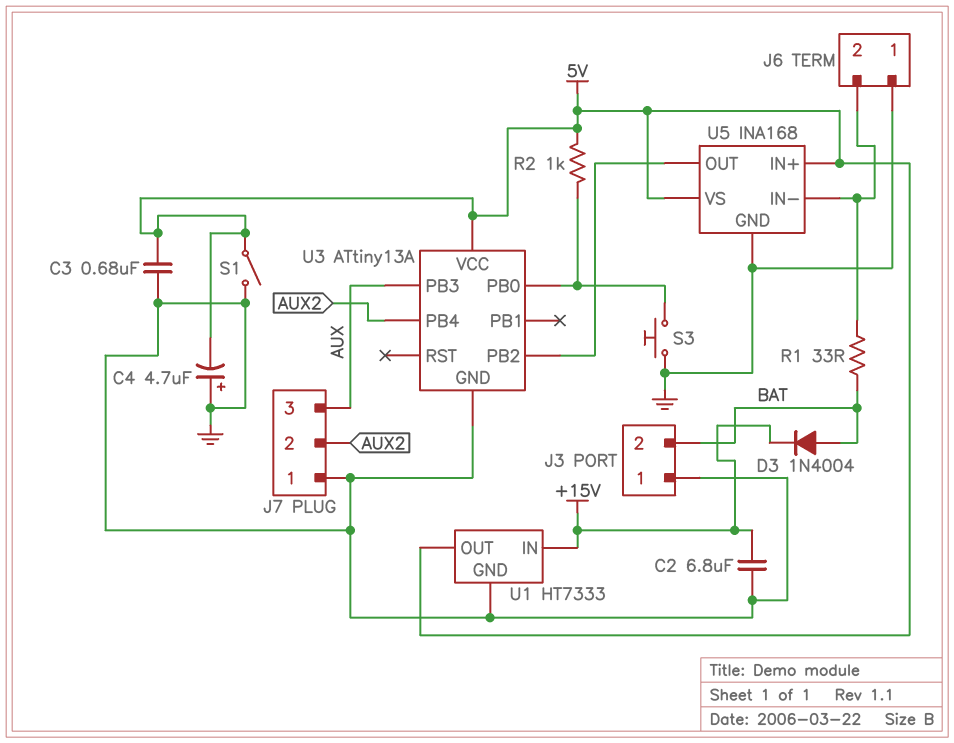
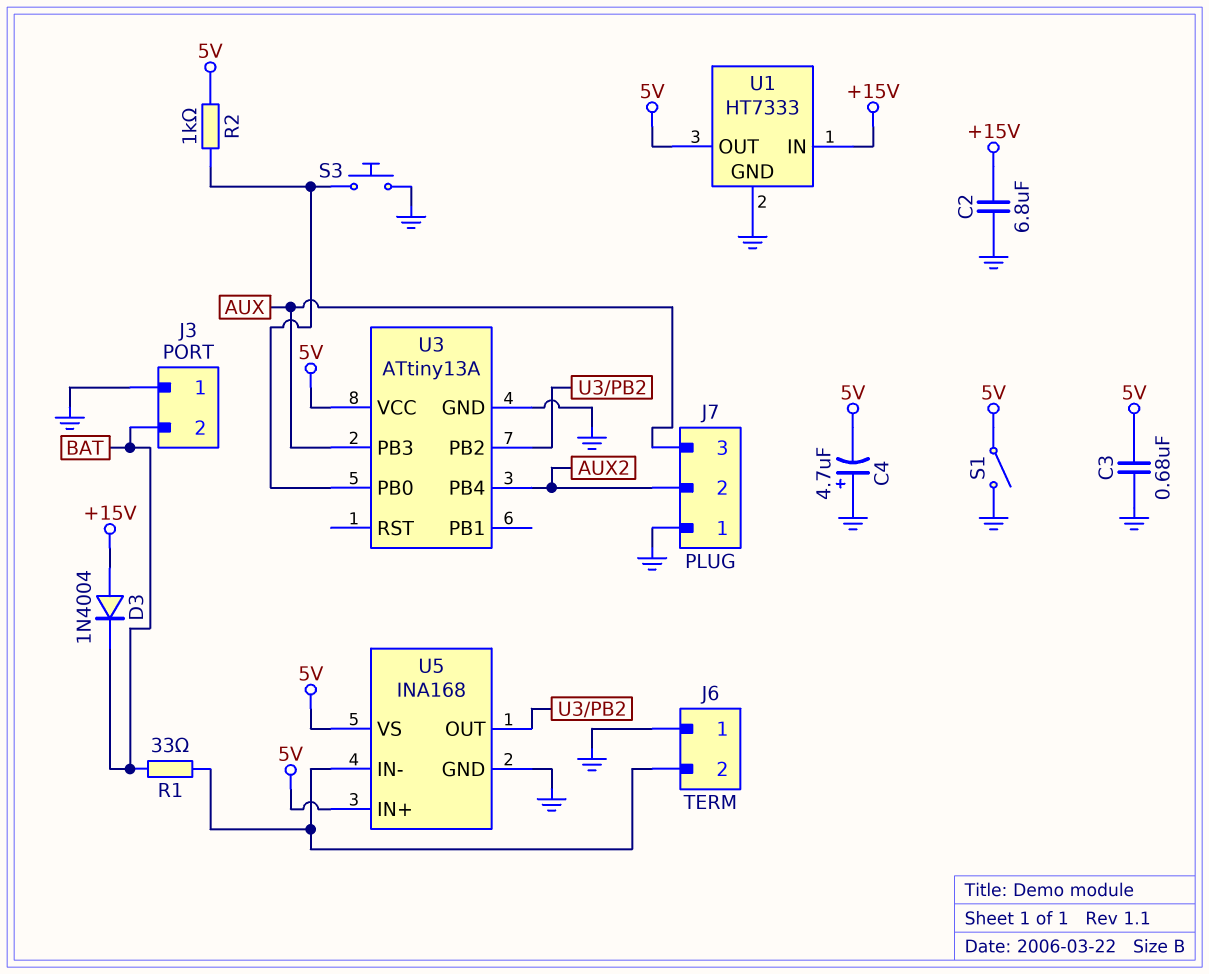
D3: diode 1N4004 (A BAT, K +15V) -> diode 1N4004 (A +15V, K BAT)

